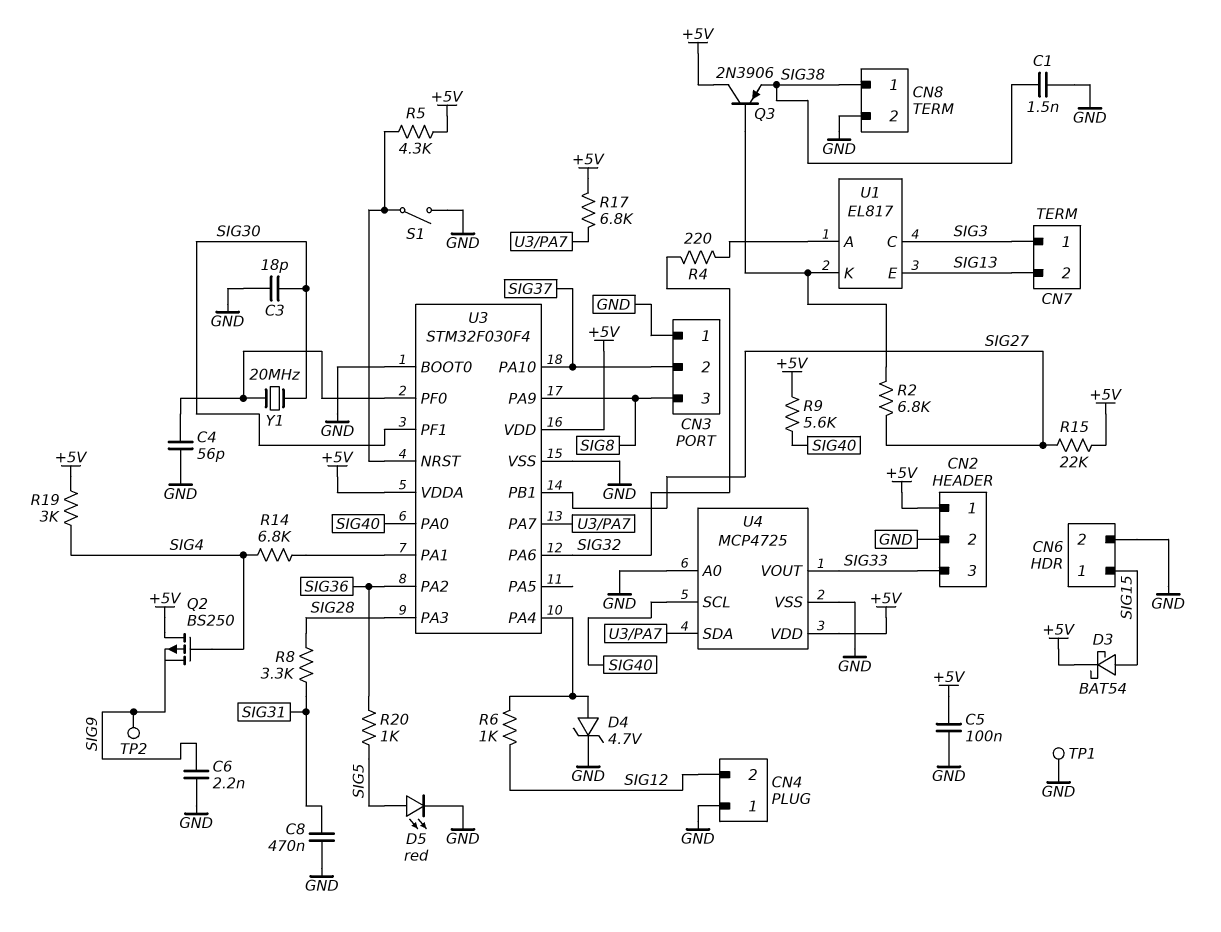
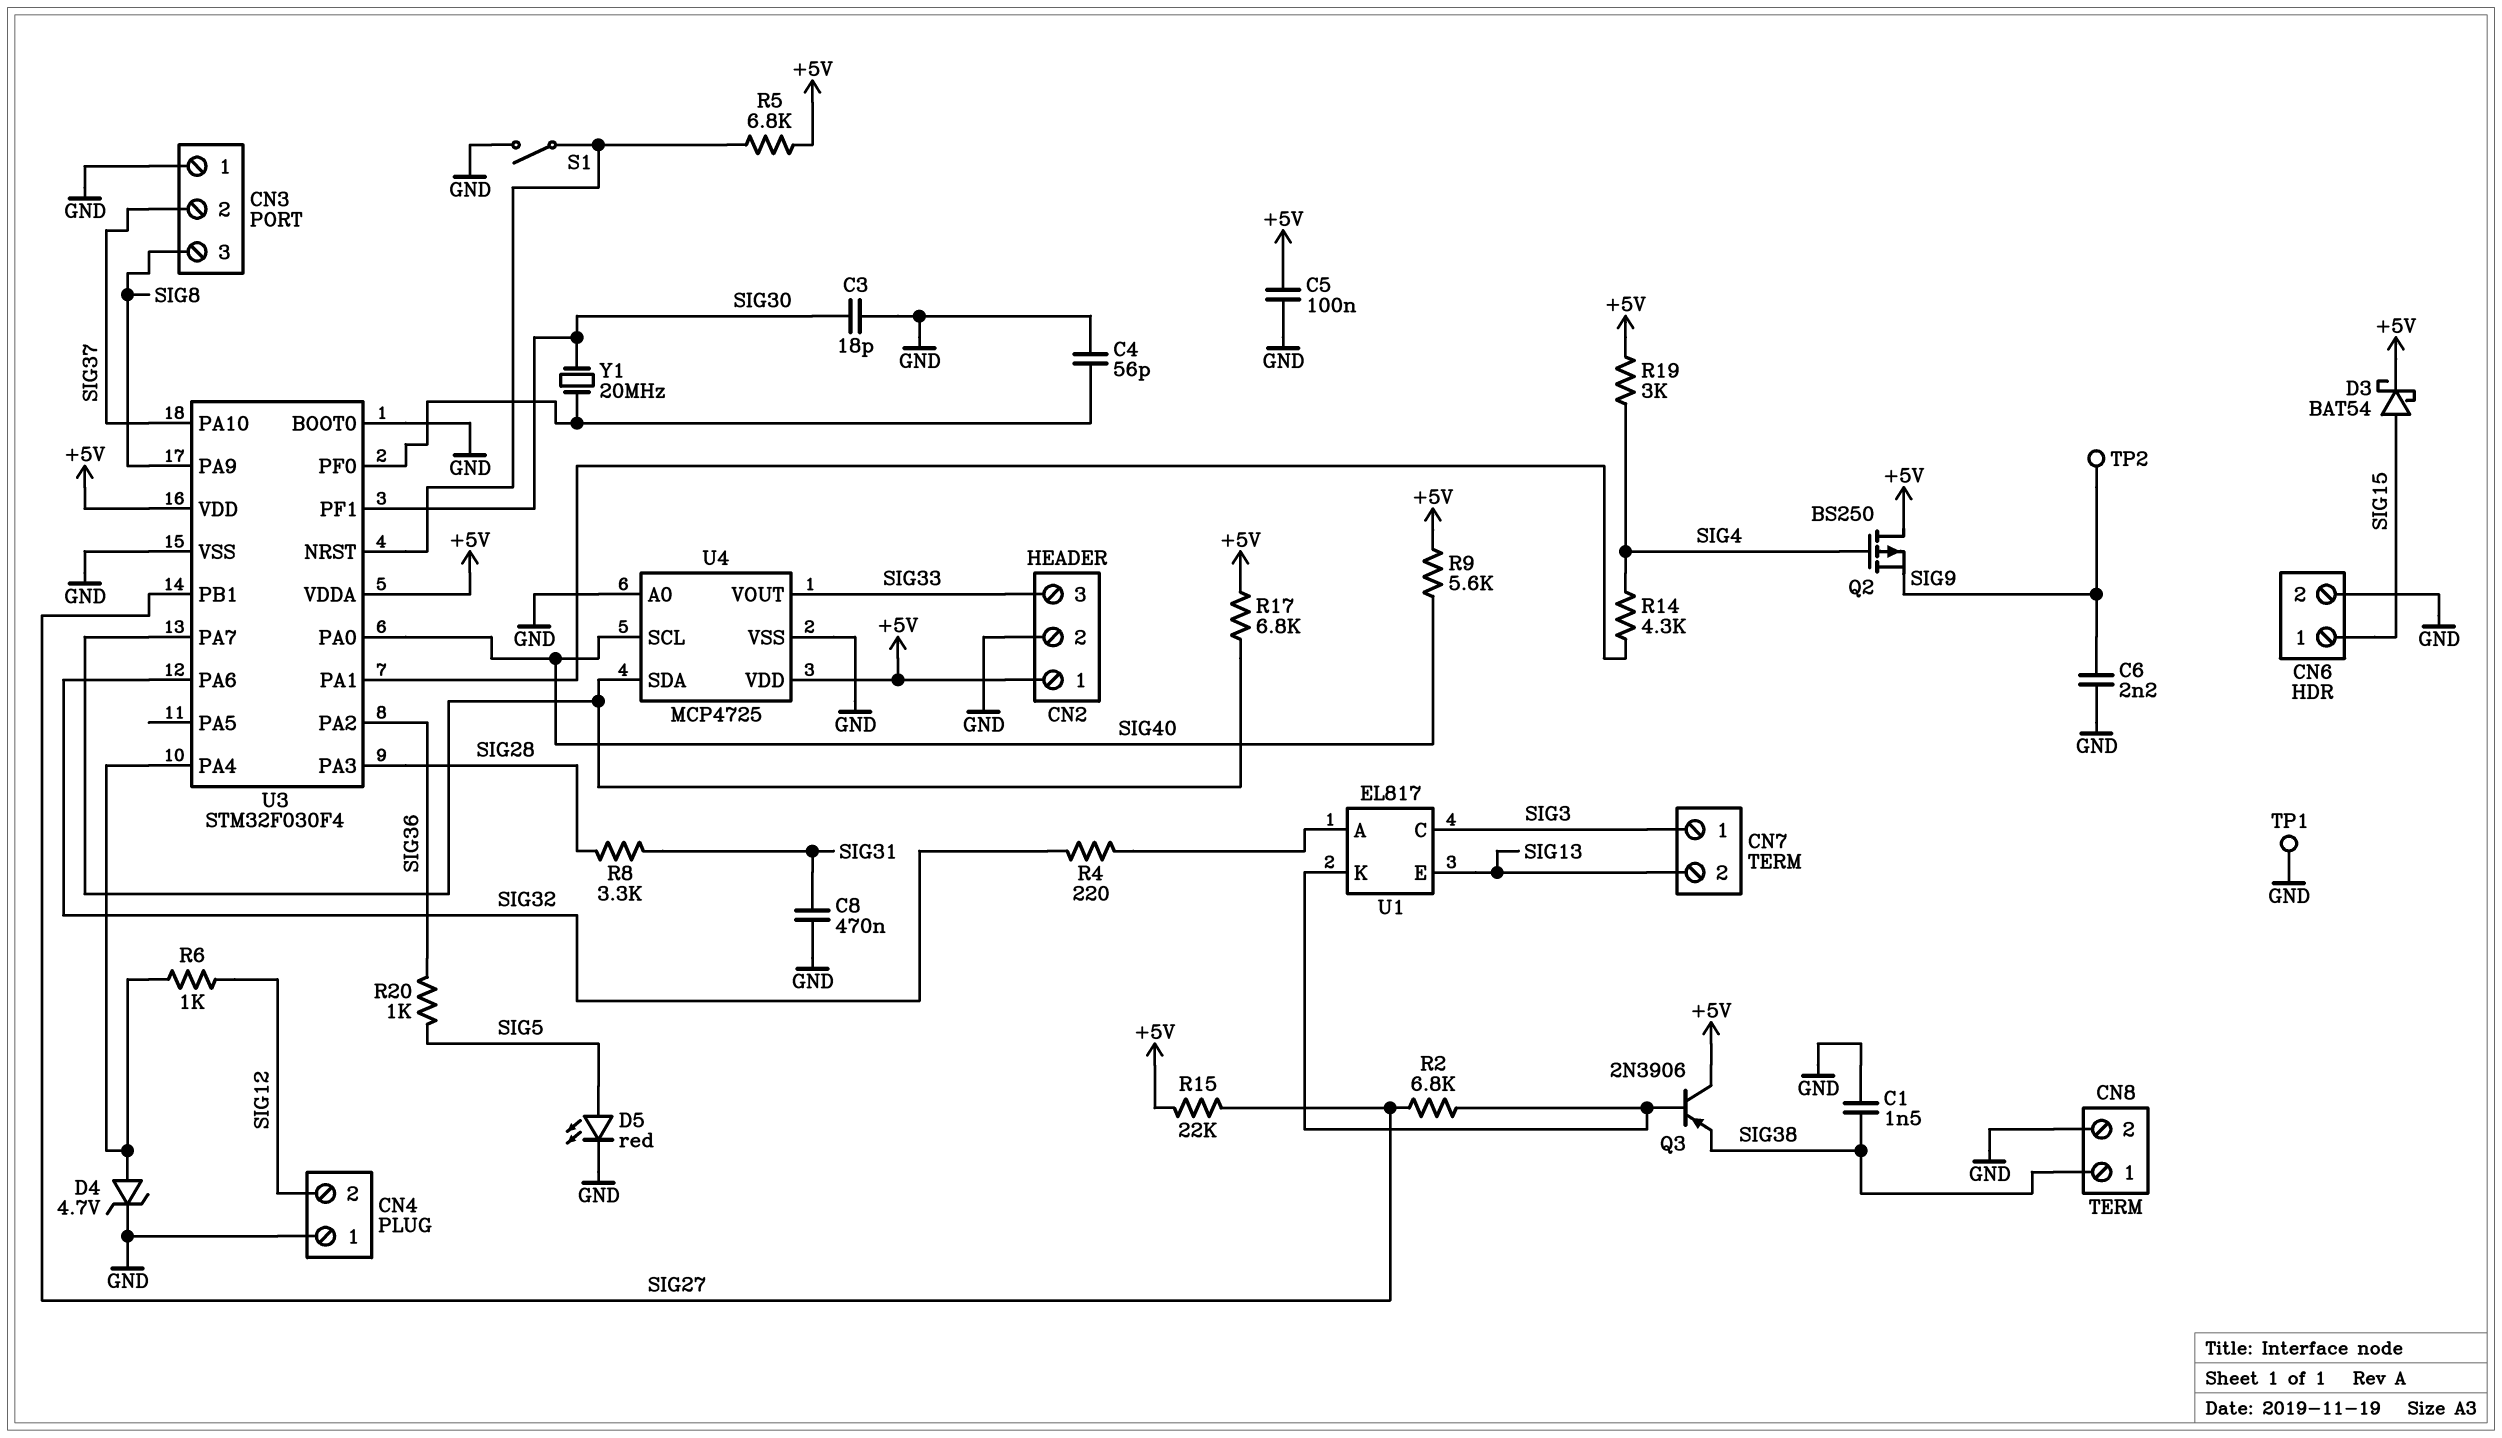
R5: 4.3k (+5V, U3/NRST) -> 6.8k (+5V, U3/NRST)
R14: 6.8k (SIG4, U3/PA1) -> 4.3k (SIG4, U3/PA1)

